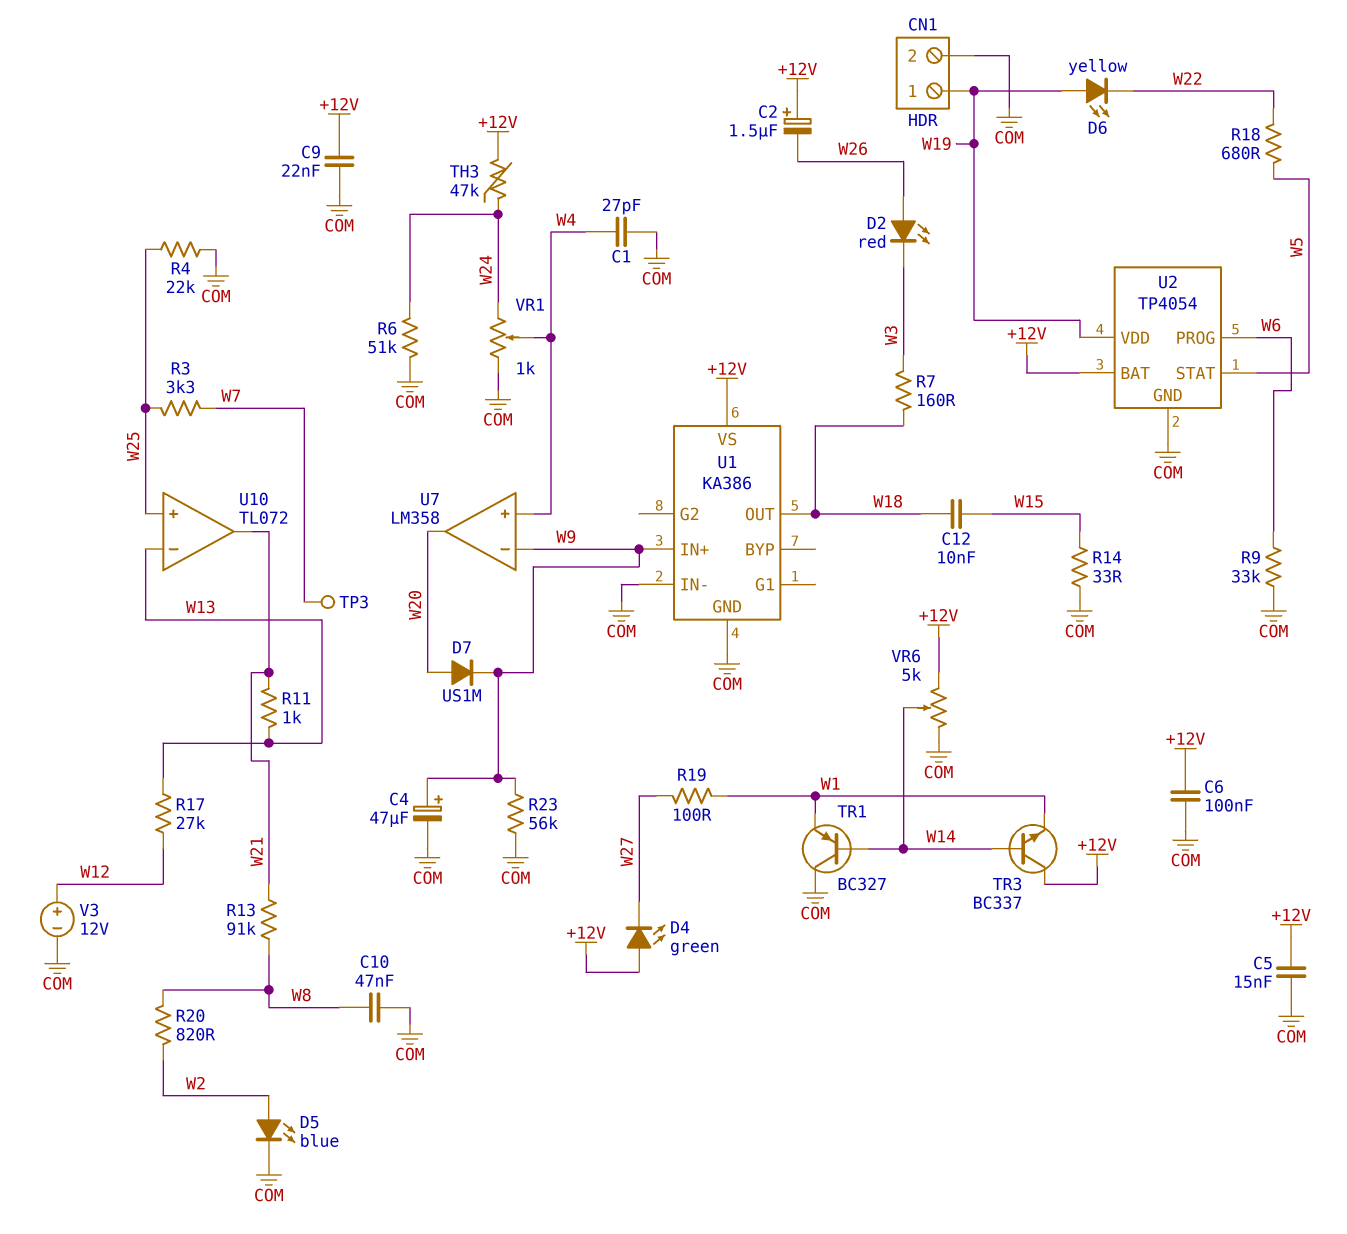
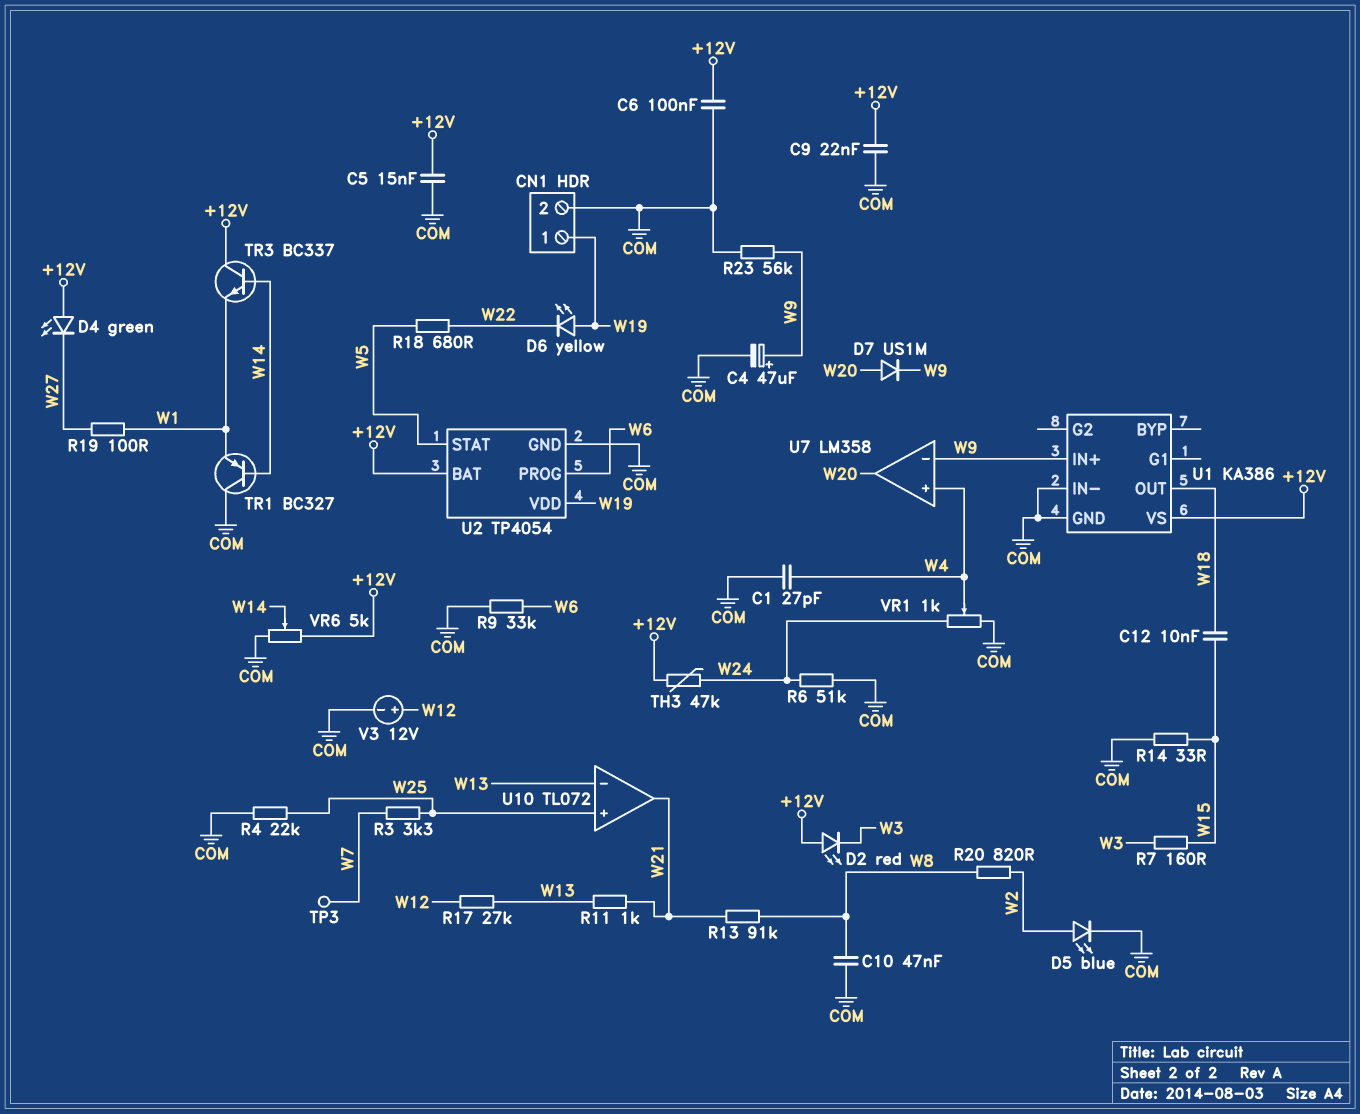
C2: 1.5uF (plus +12V, minus W26) -> none
D2: LED red (A W26, K W3) -> LED red (A +12V, K W3)
R7: 160 (W3, W18) -> 160 (W3, W15)

